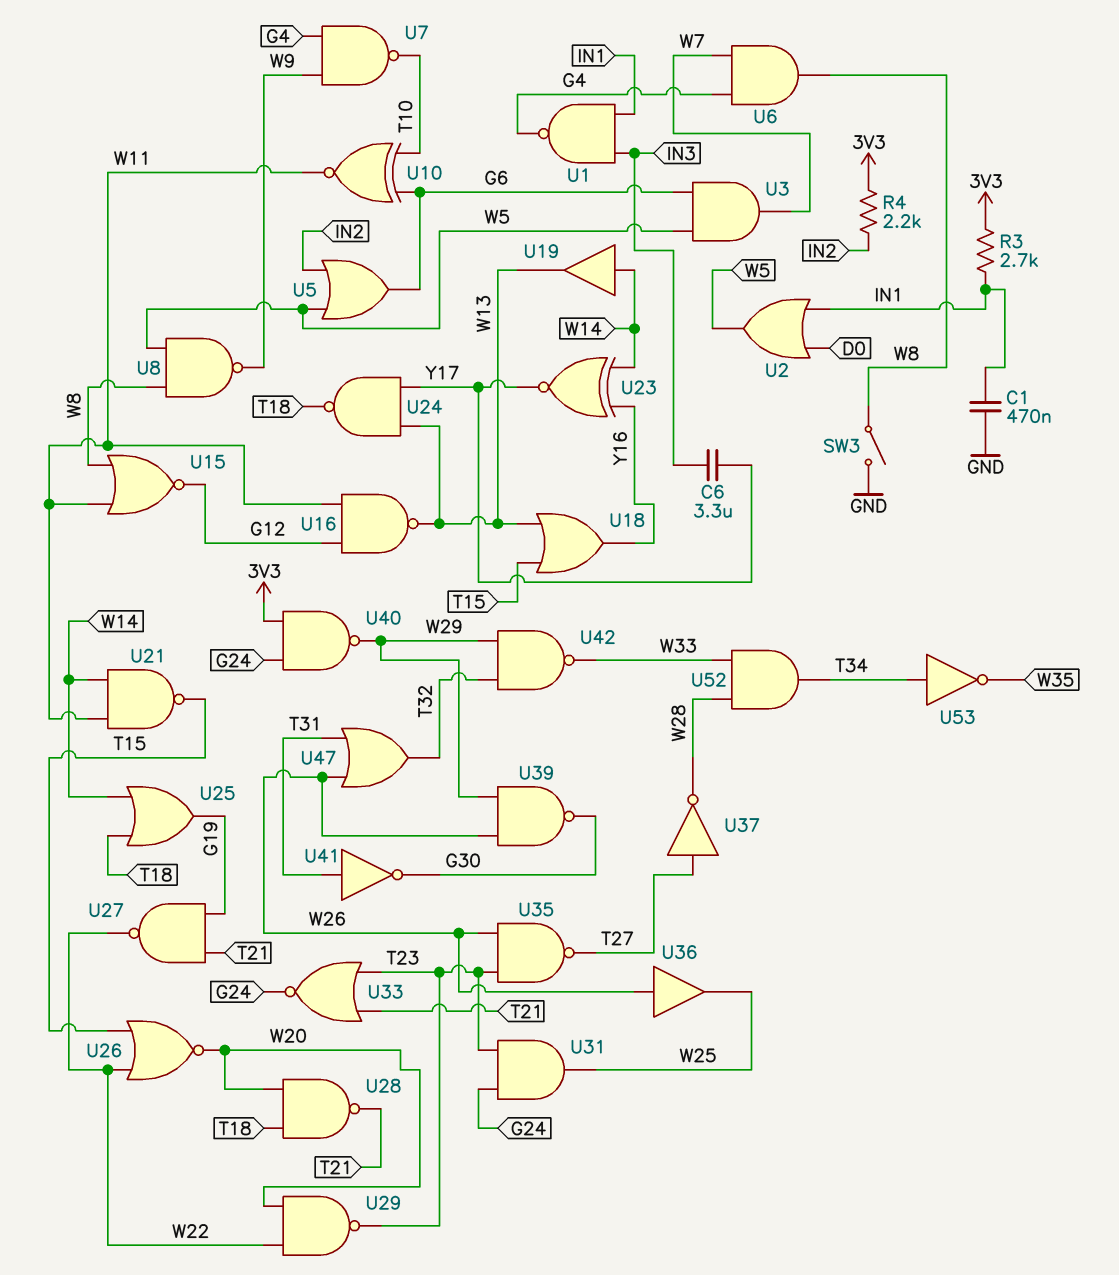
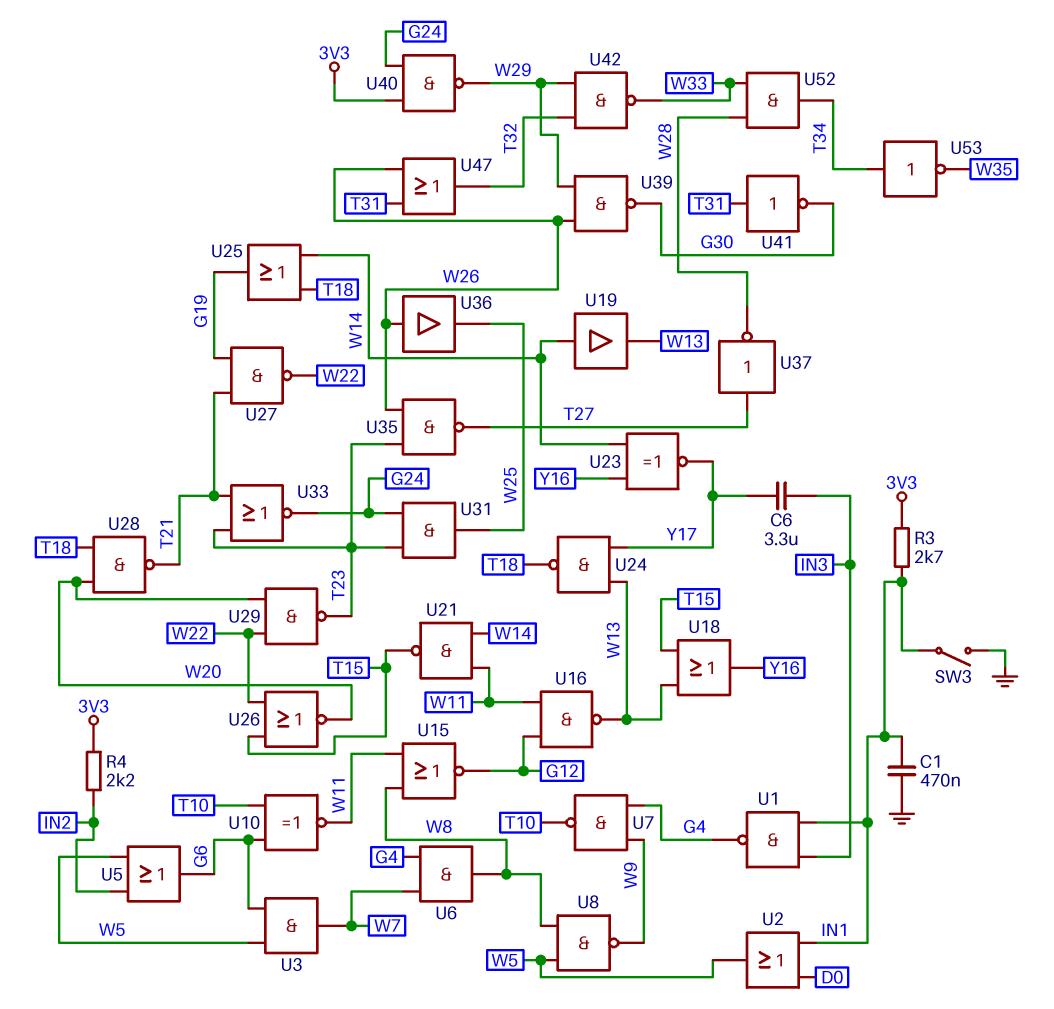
SW3: switch (GND, W8) -> switch (GND, IN1)

